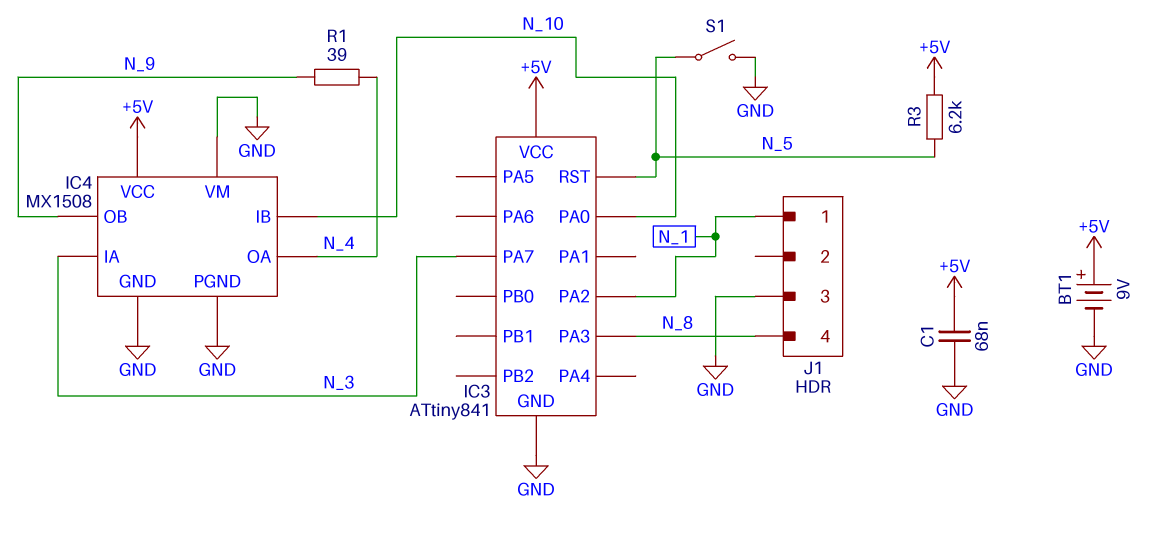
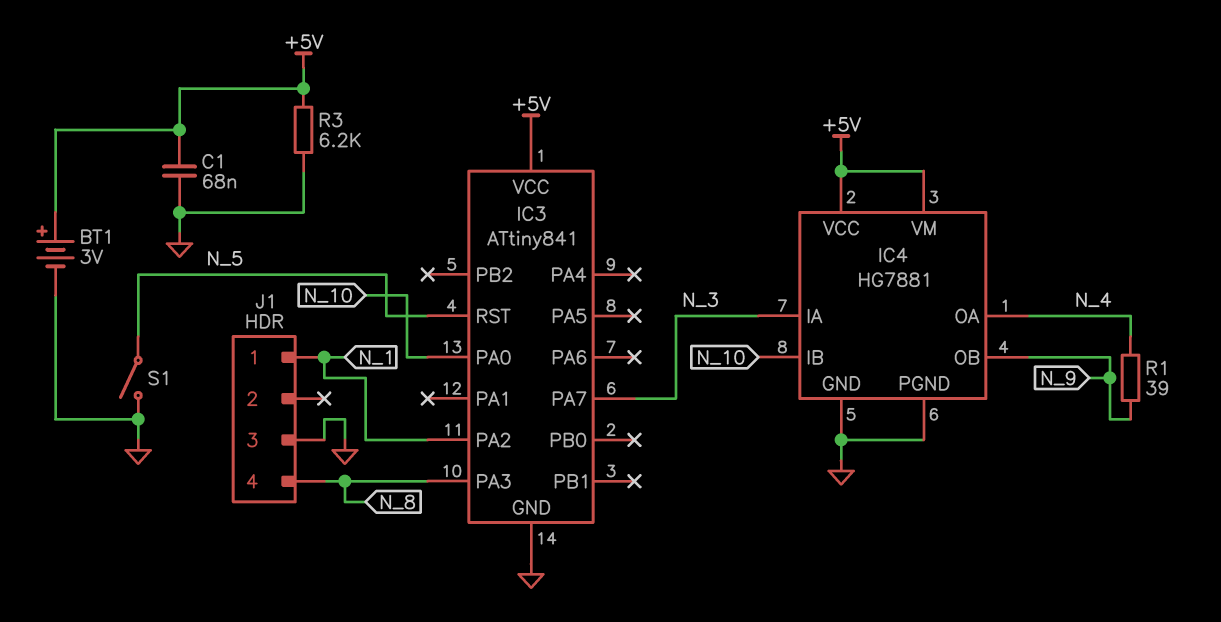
BT1: 9V (plus +5V, minus GND) -> 3V (plus +5V, minus GND)
IC4: MX1508 -> HG7881
IC4 pin VM: GND -> +5V
R3: 6.2k (+5V, N_5) -> 6.2k (+5V, GND)

